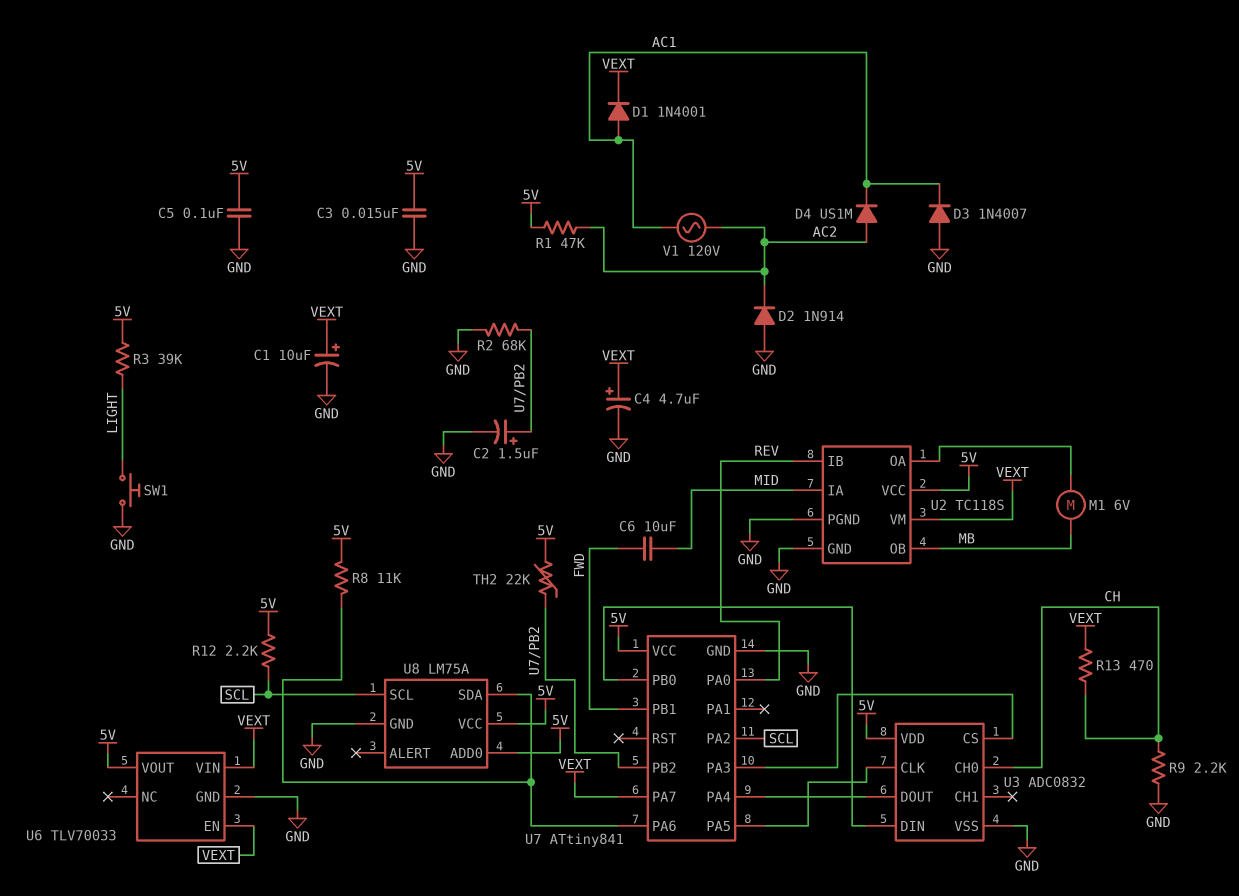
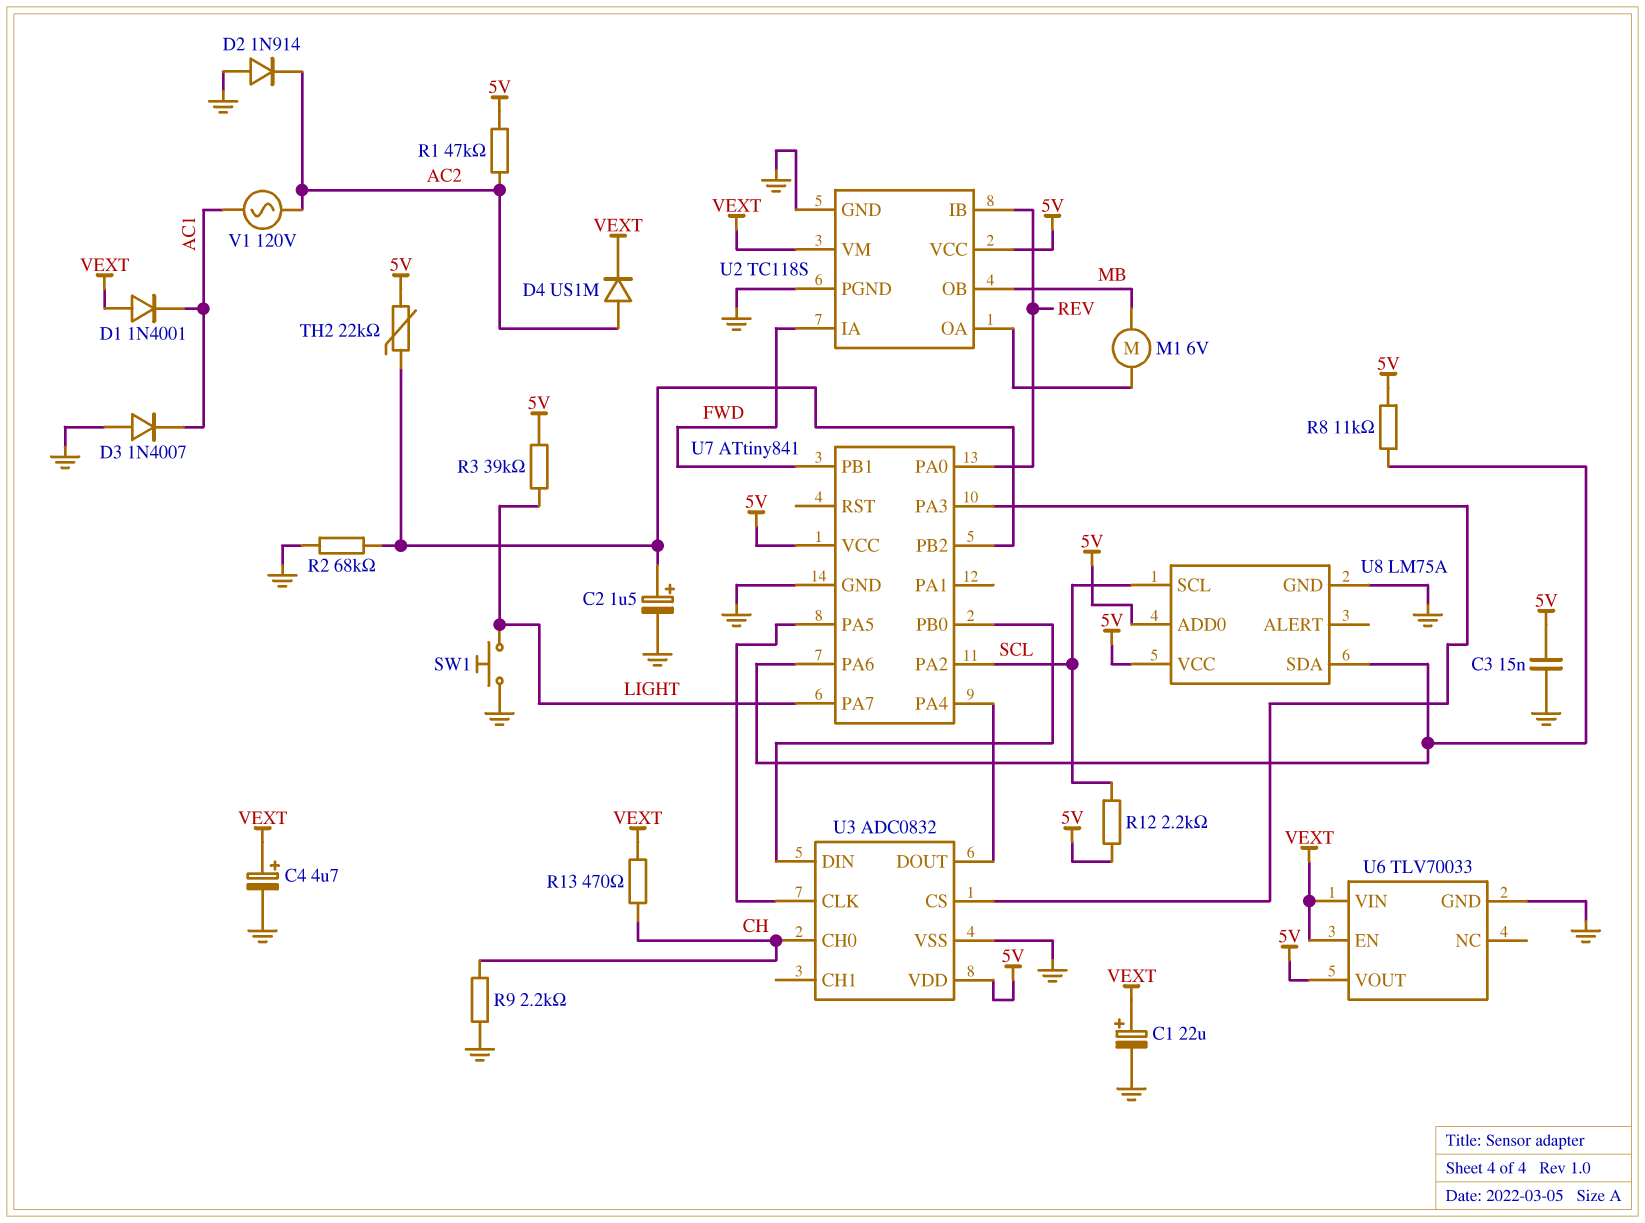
C1: 10uF (plus VEXT, minus GND) -> 22uF (plus VEXT, minus GND)
C5: 100nF (5V, GND) -> none
C6: 10uF (FWD, MID) -> none
D1: diode 1N4001 (A AC1, K VEXT) -> diode 1N4001 (A VEXT, K AC1)
D4: diode US1M (A AC2, K AC1) -> diode US1M (A AC2, K VEXT)
U2 pin IA: MID -> FWD
U7 pin PA7: VEXT -> LIGHT

